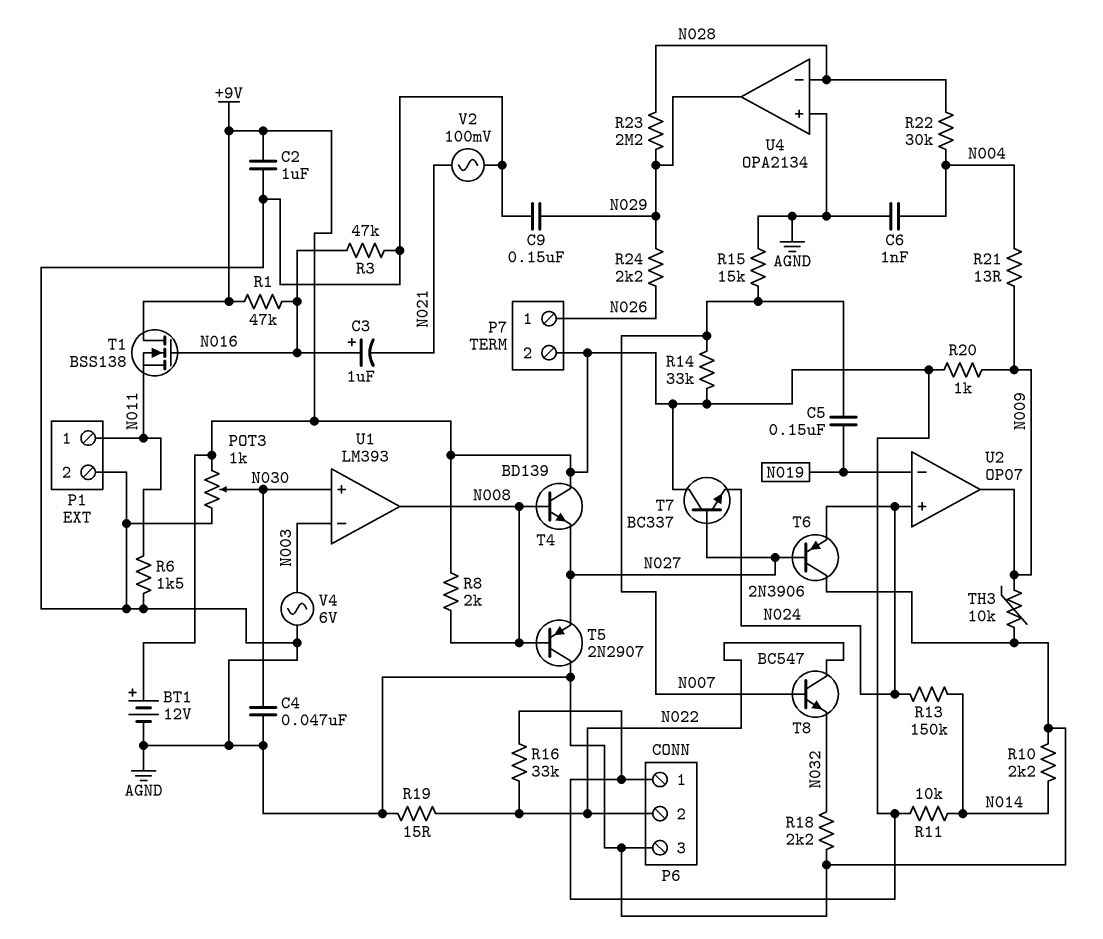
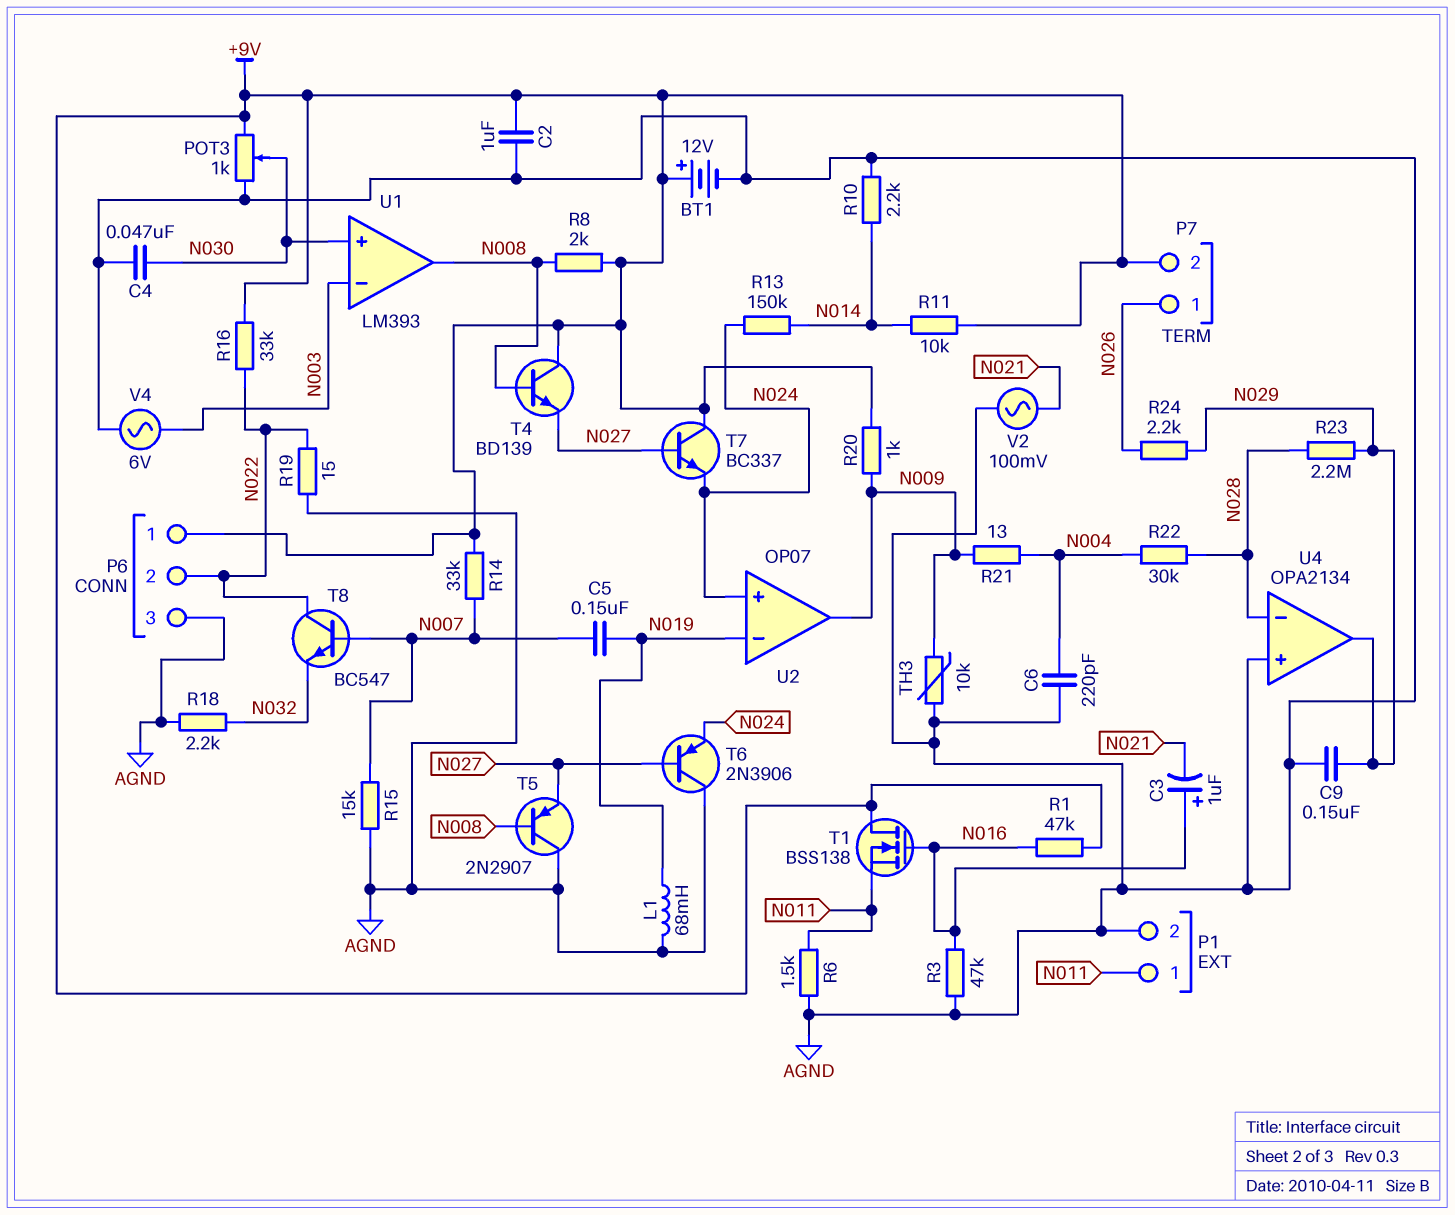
C6: 1nF (AGND, N004) -> 220pF (AGND, N004)
L1: none -> 68mH (AGND, N019)

